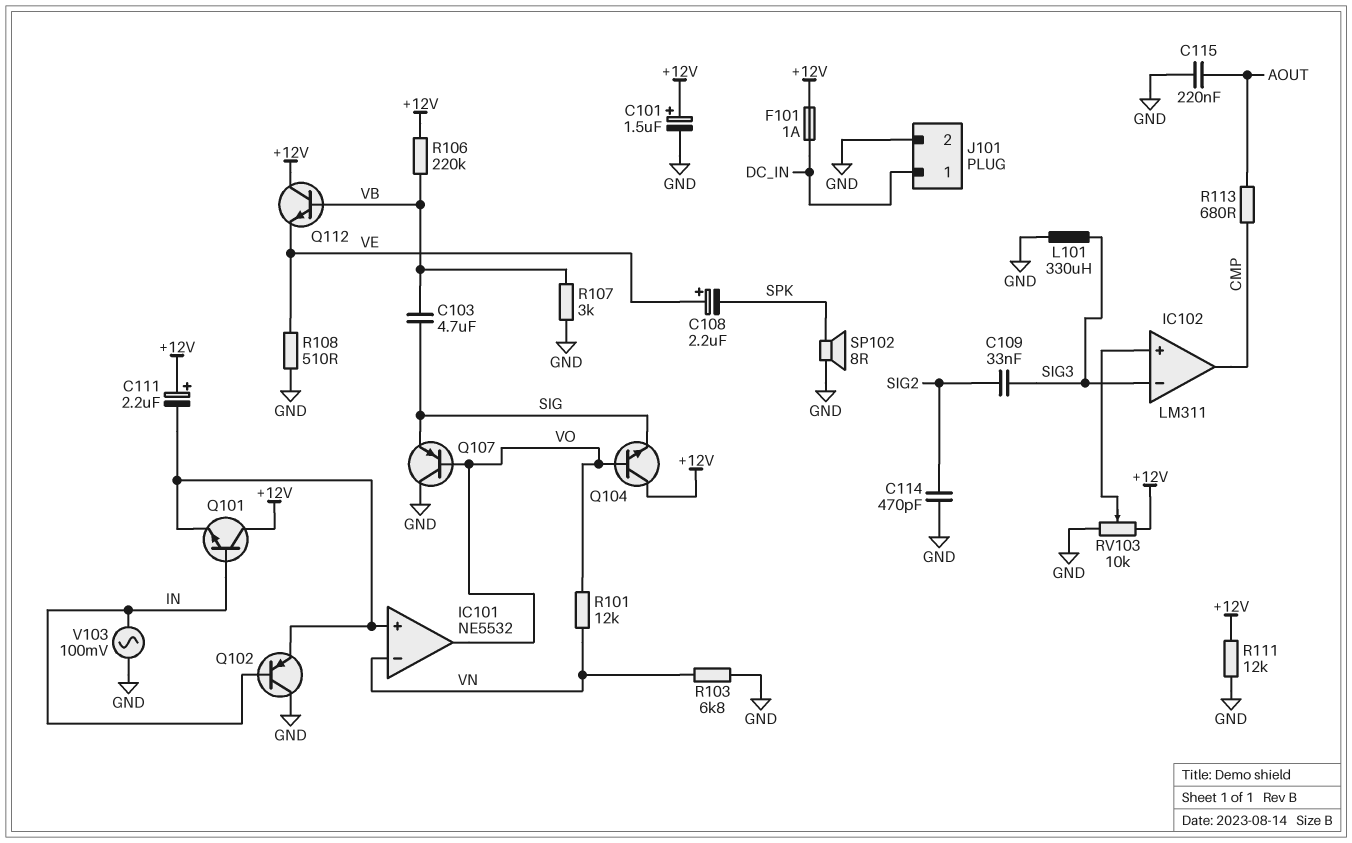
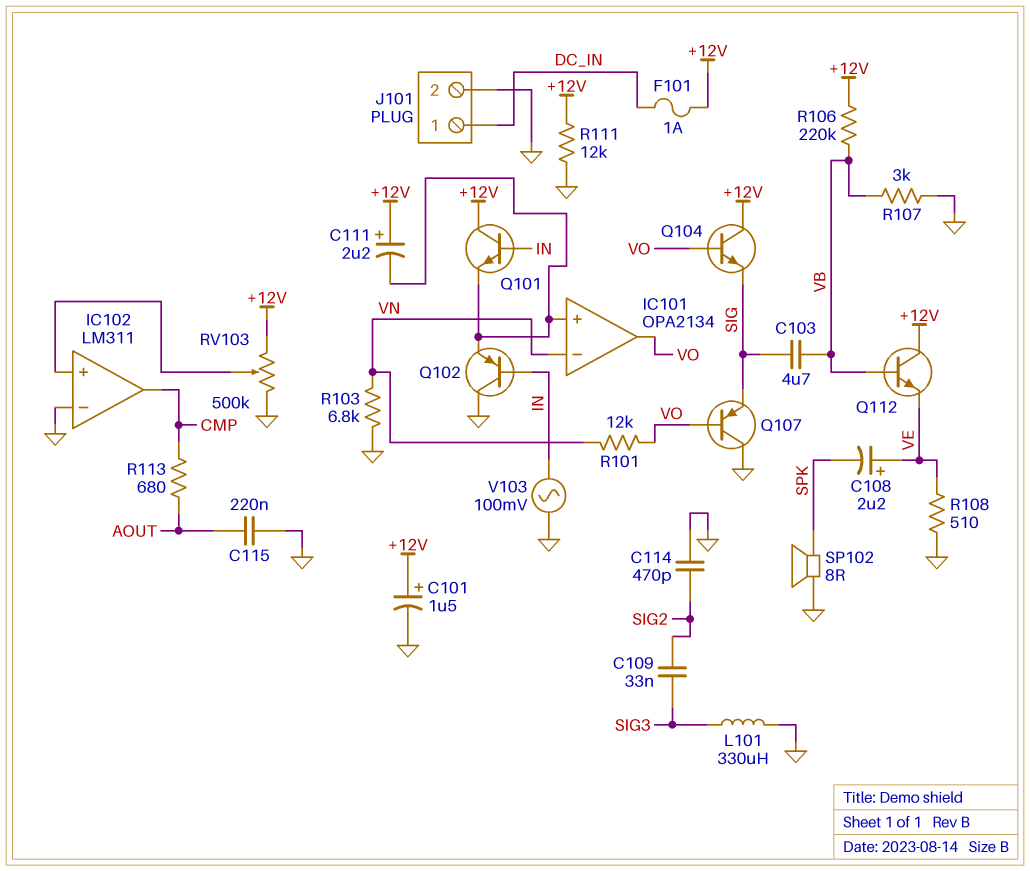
IC101: NE5532 -> OPA2134
IC102 pin in-: SIG3 -> GND
RV103: 10k (+12V, GND, wiper IC102/in+) -> 500k (+12V, GND, wiper IC102/in+)

